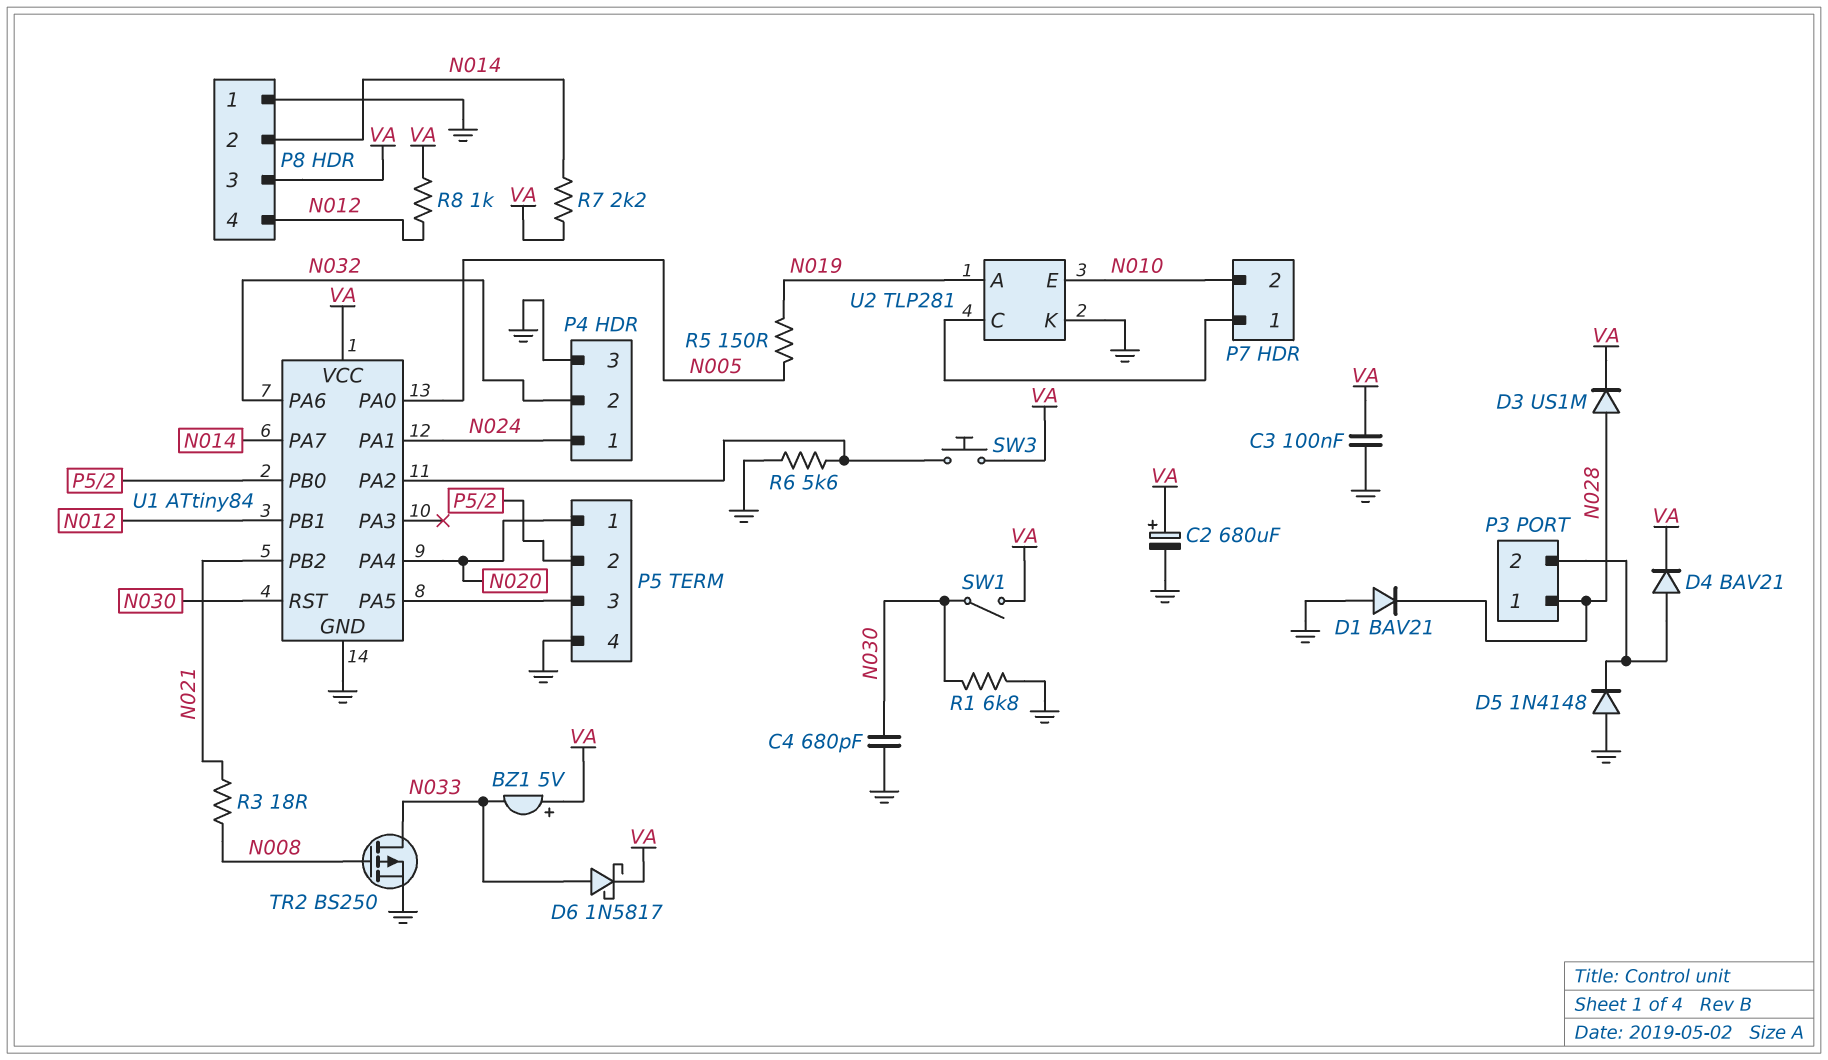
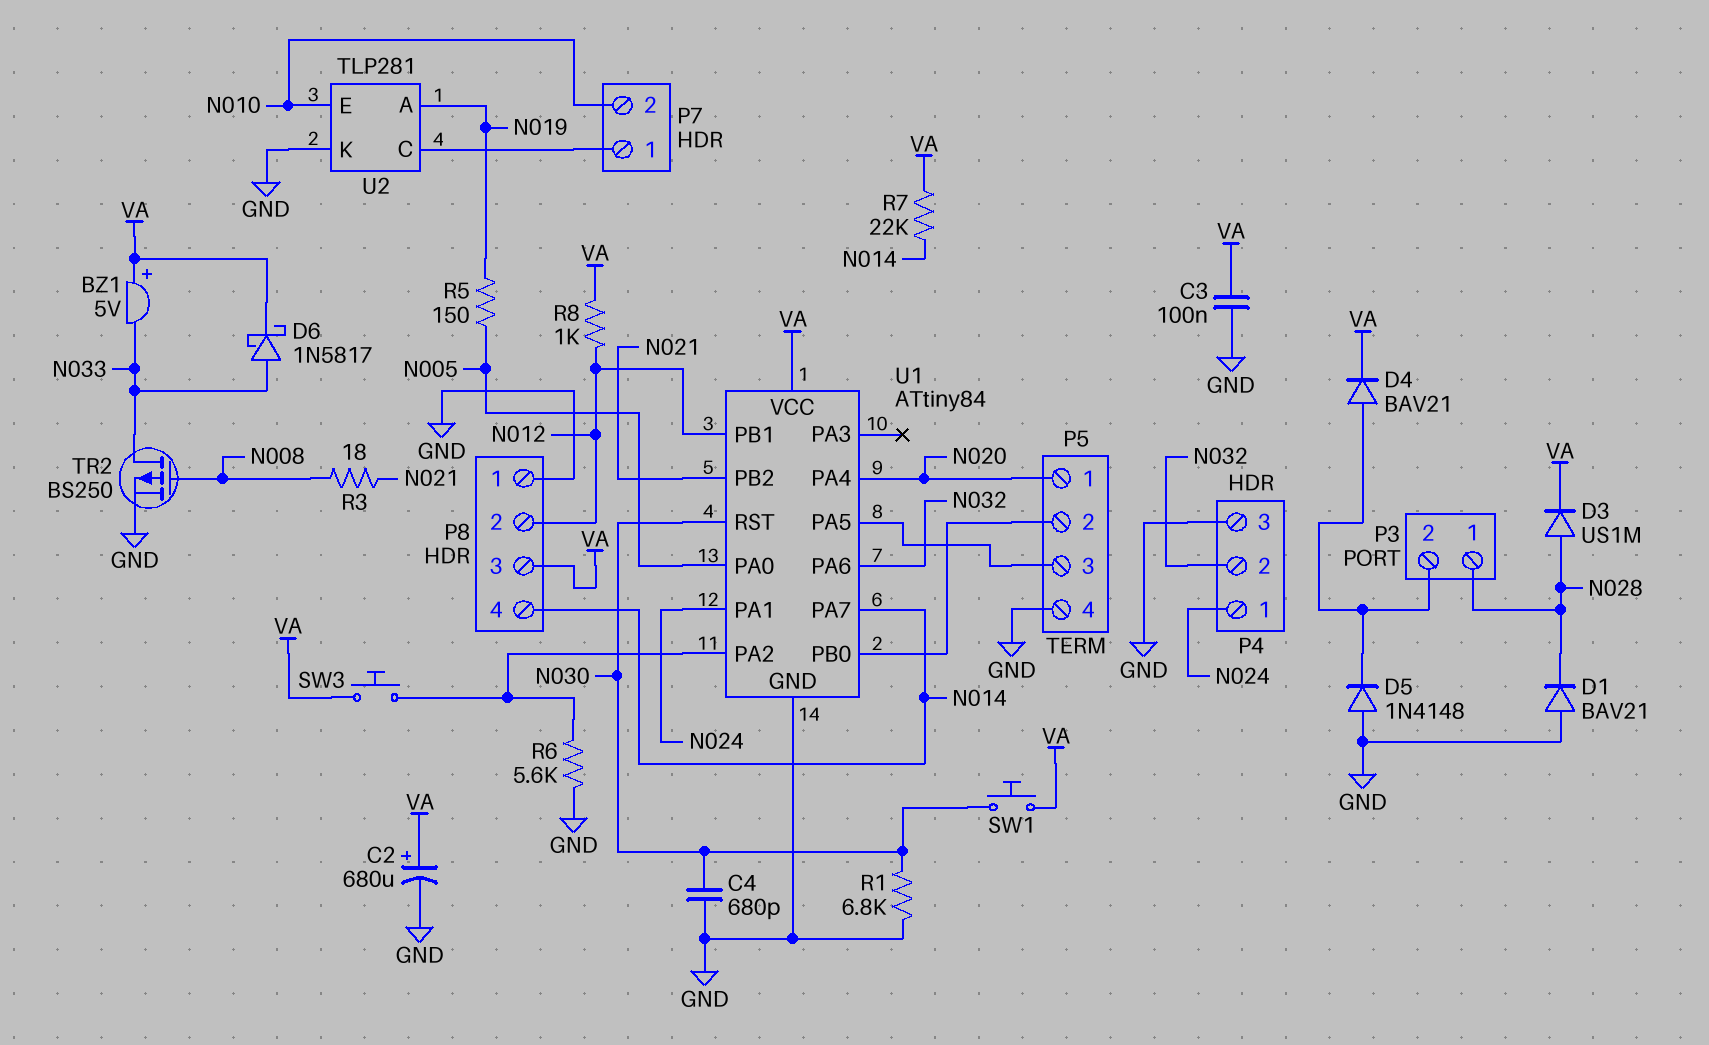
P8 pin 2: N014 -> N012
P8 pin 4: N012 -> N014
R7: 2.2k (N014, VA) -> 22k (N014, VA)
SW1: switch (N030, VA) -> button (N030, VA)

